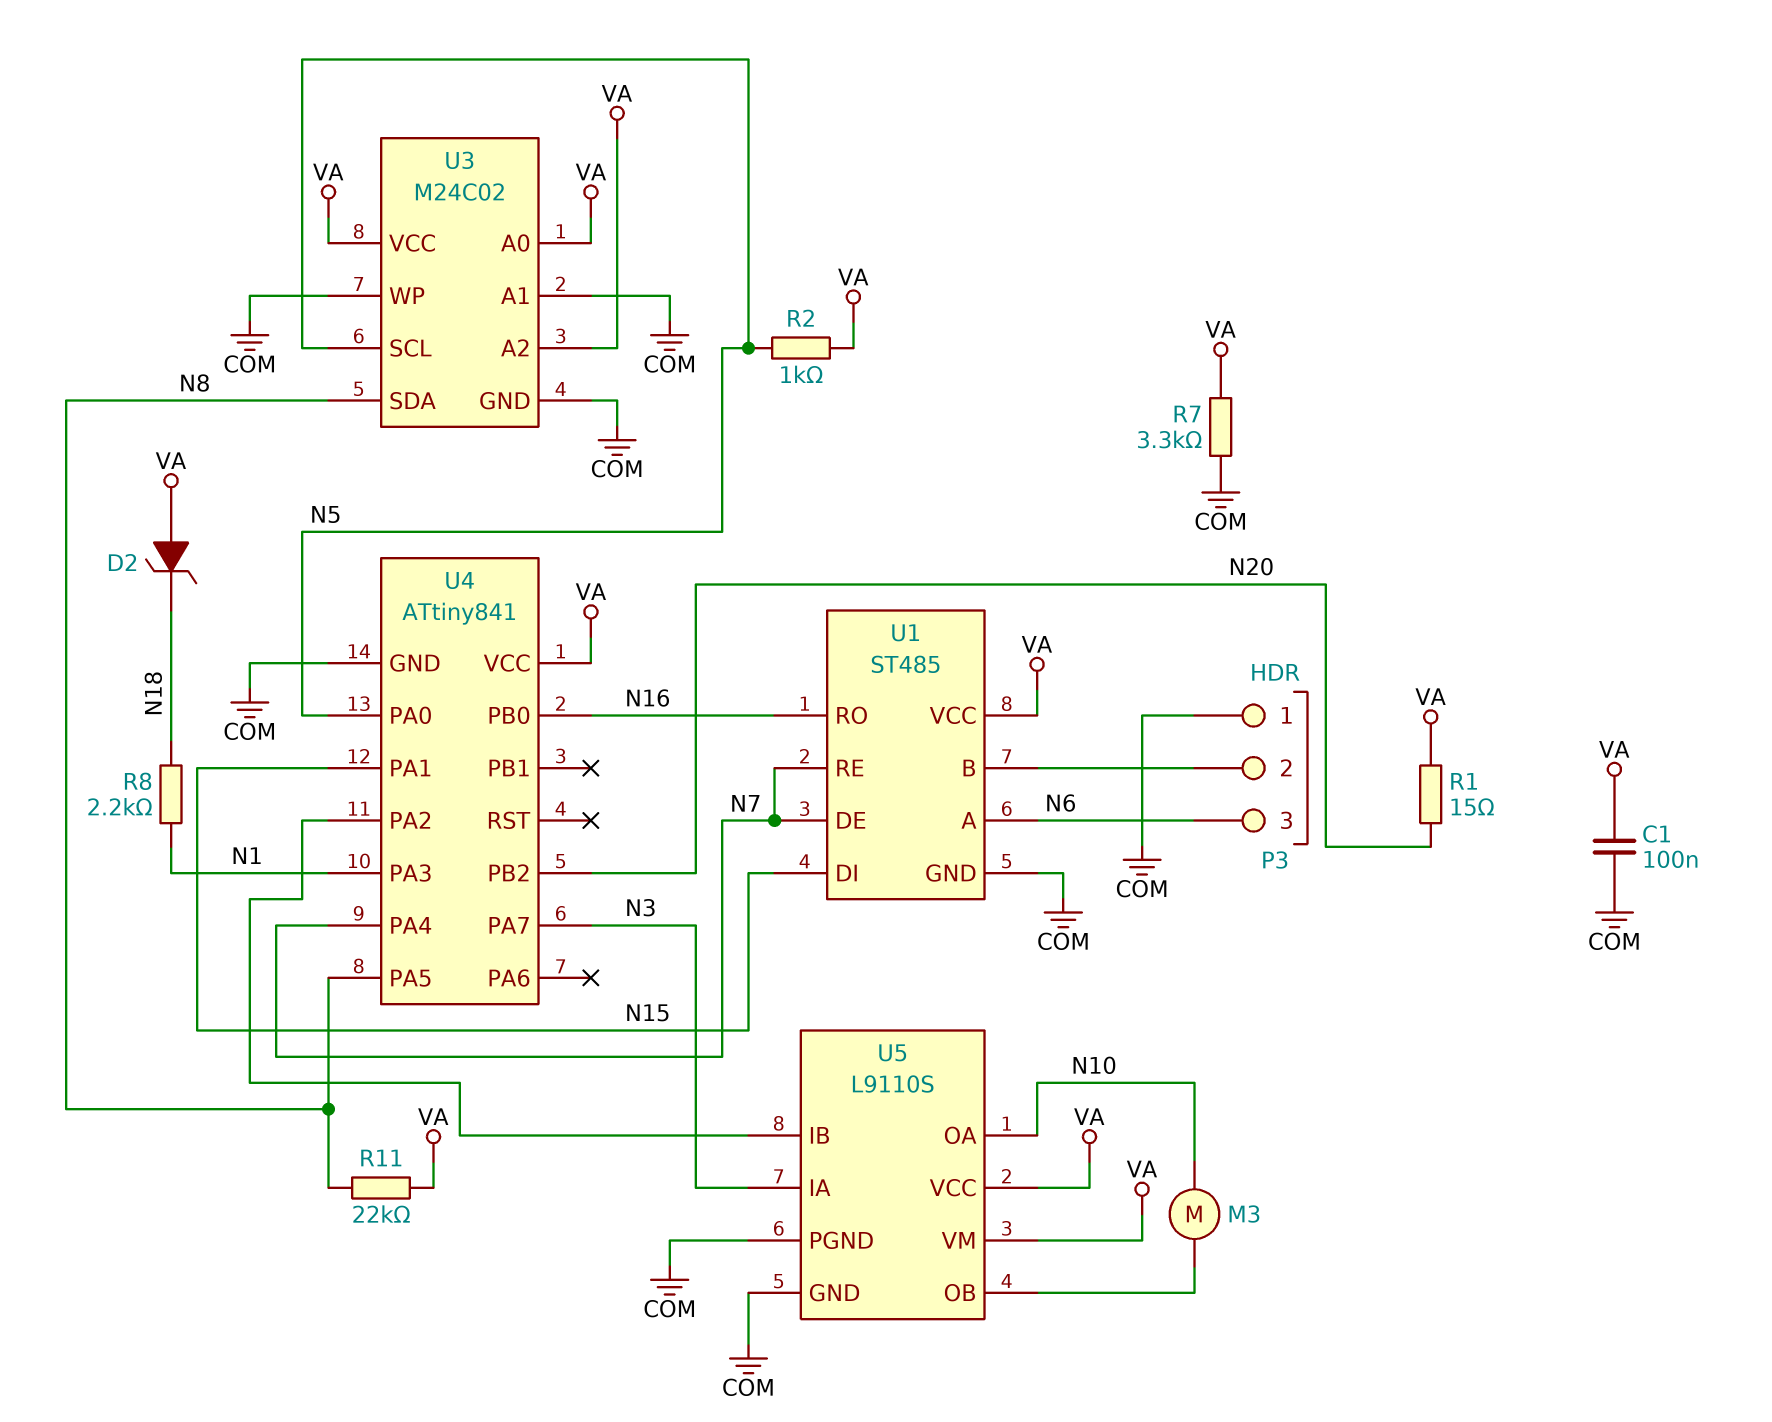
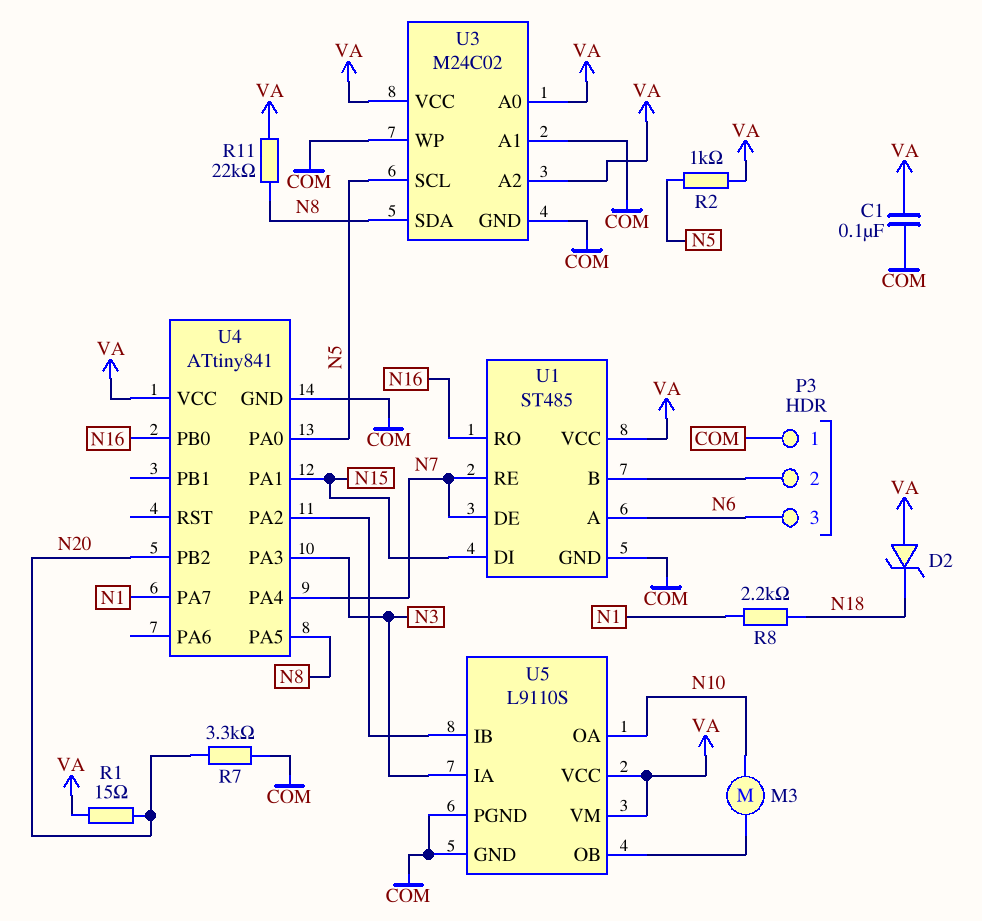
R7: 3.3k (COM, VA) -> 3.3k (COM, N20)
U4 pin PA3: N1 -> N3
U4 pin PA7: N3 -> N1

